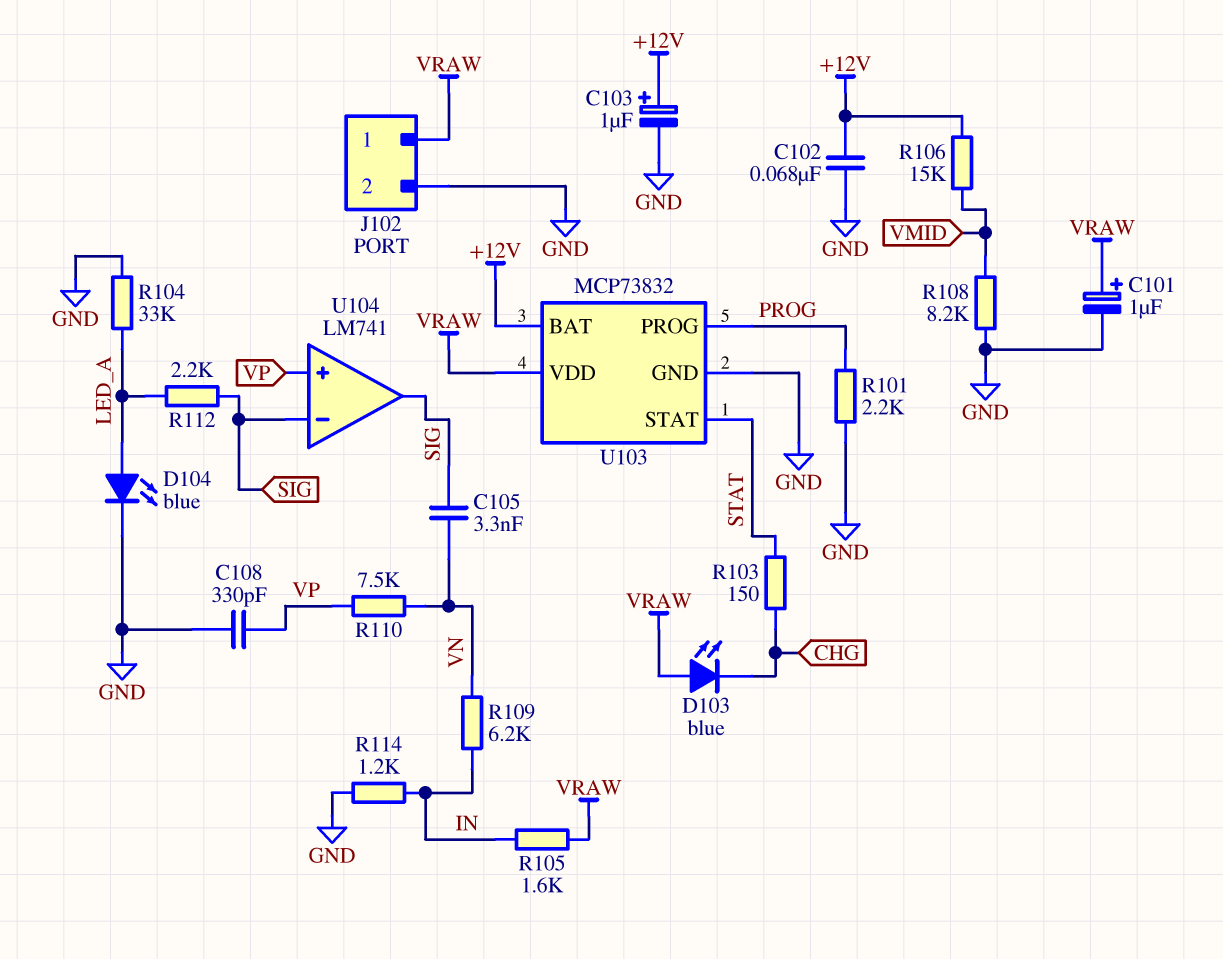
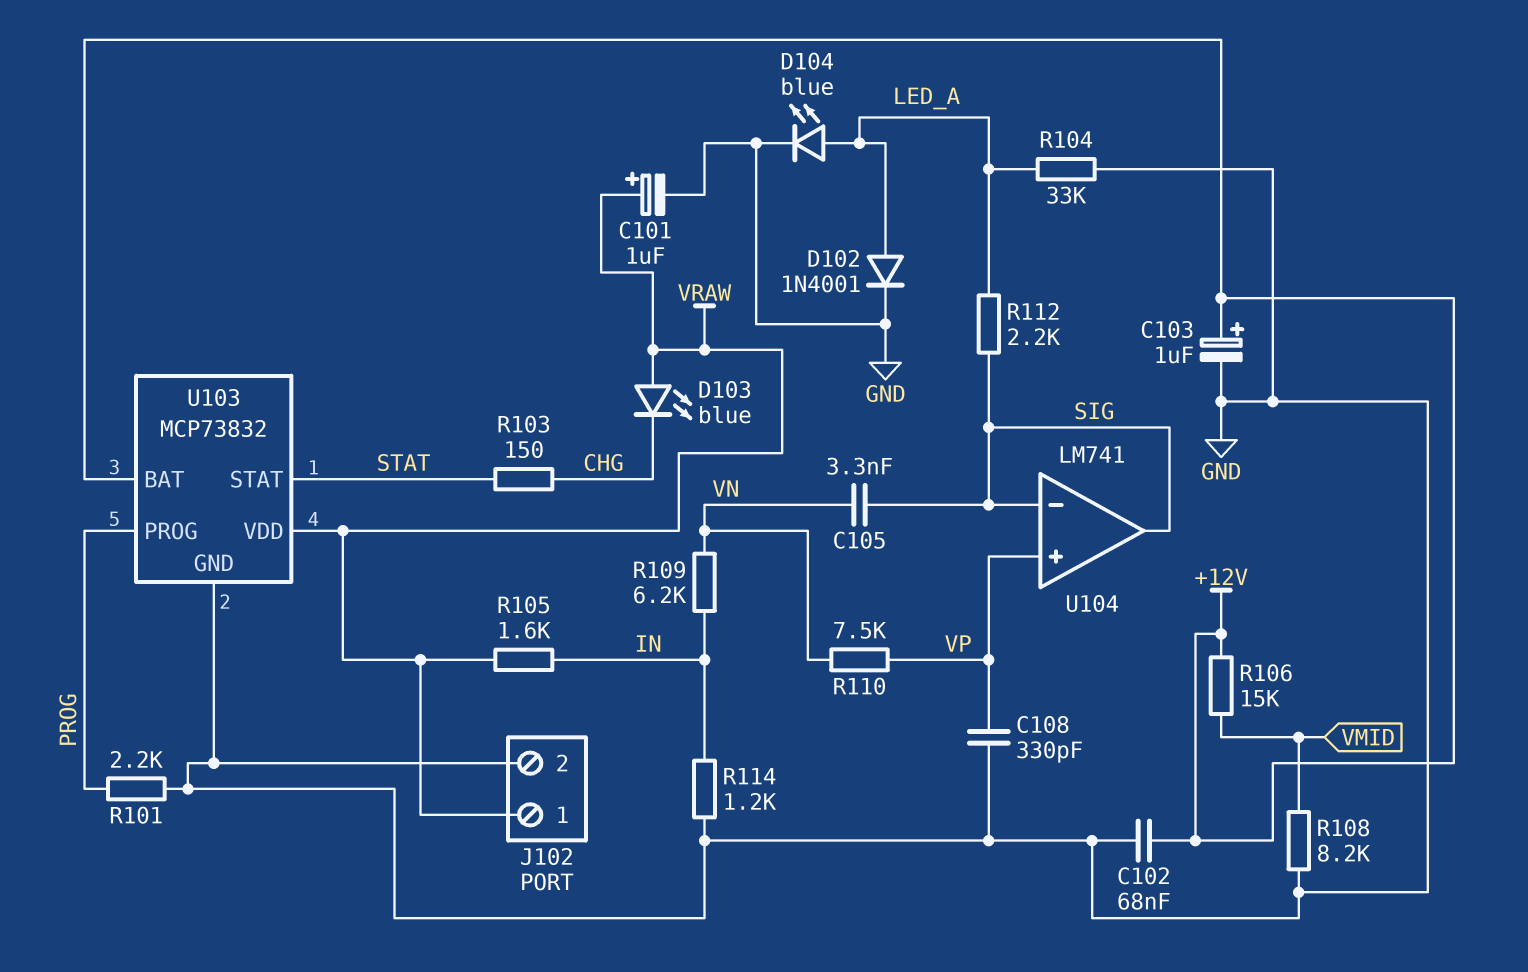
D102: none -> diode 1N4001 (A LED_A, K GND)

